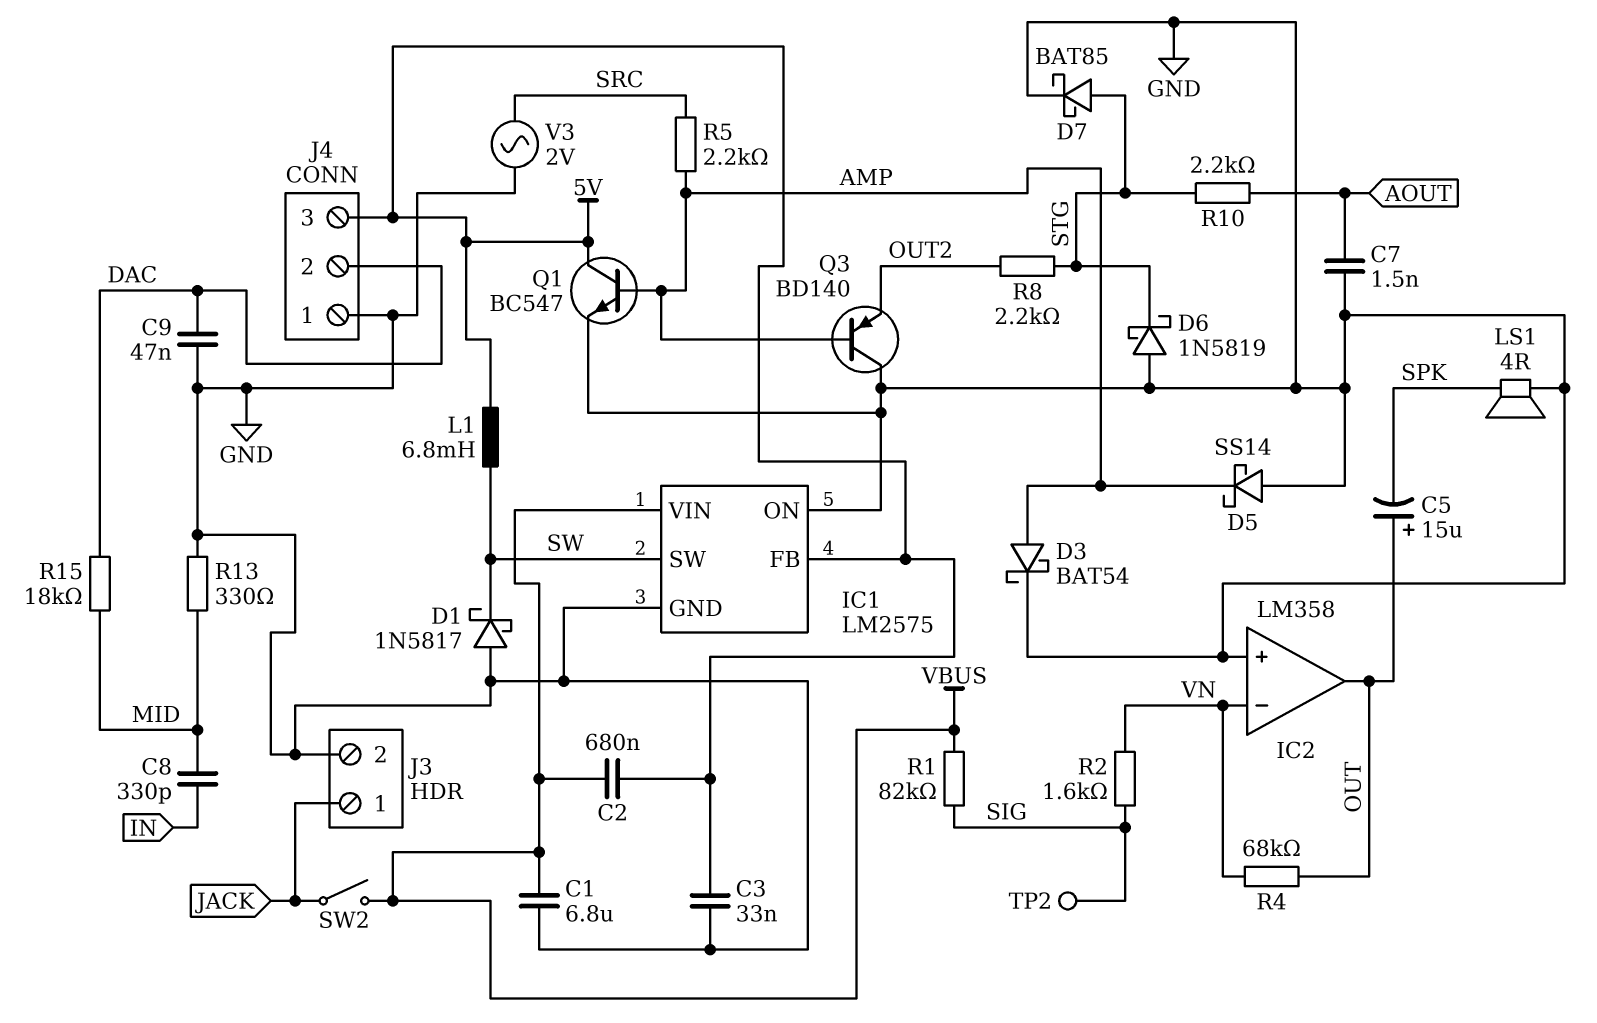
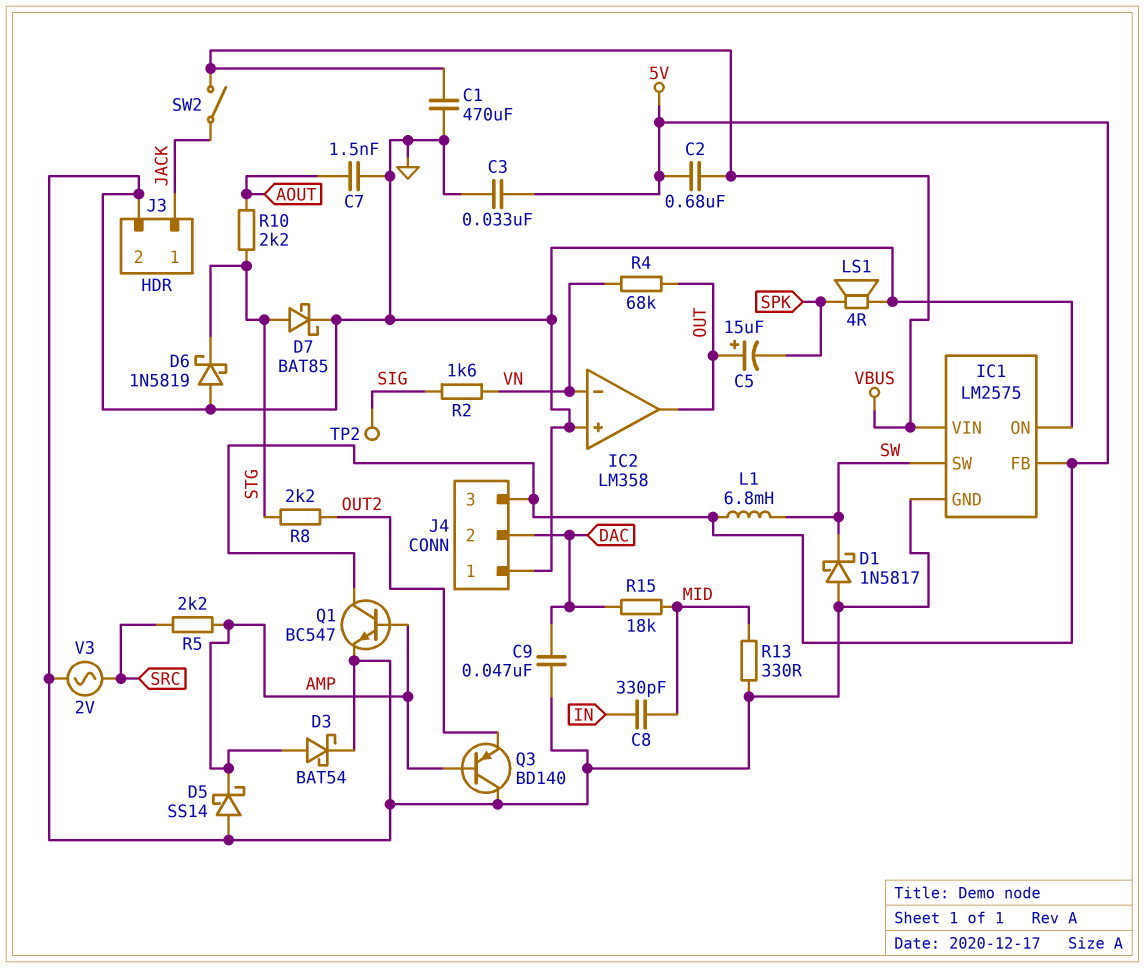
C1: 6.8uF (GND, VBUS) -> 470uF (GND, VBUS)
R1: 82k (SIG, VBUS) -> none

